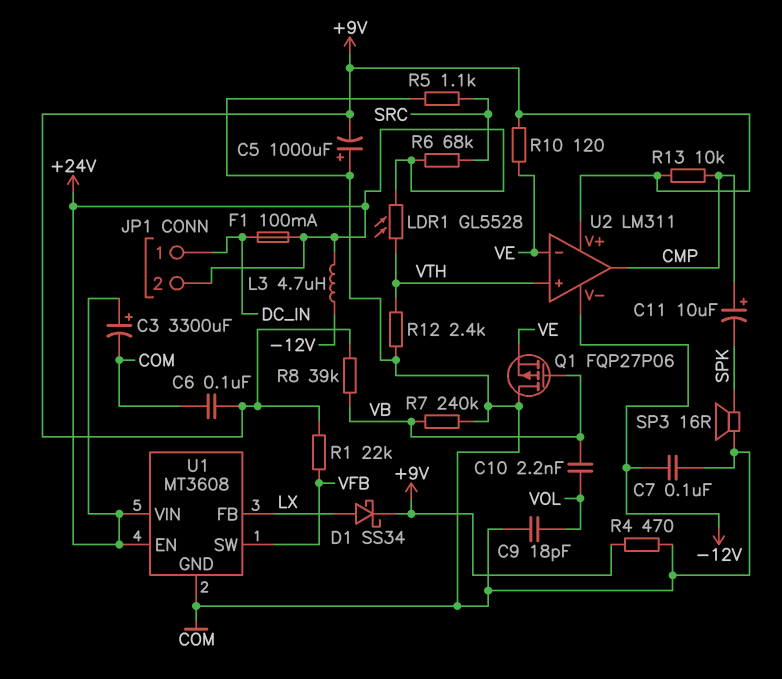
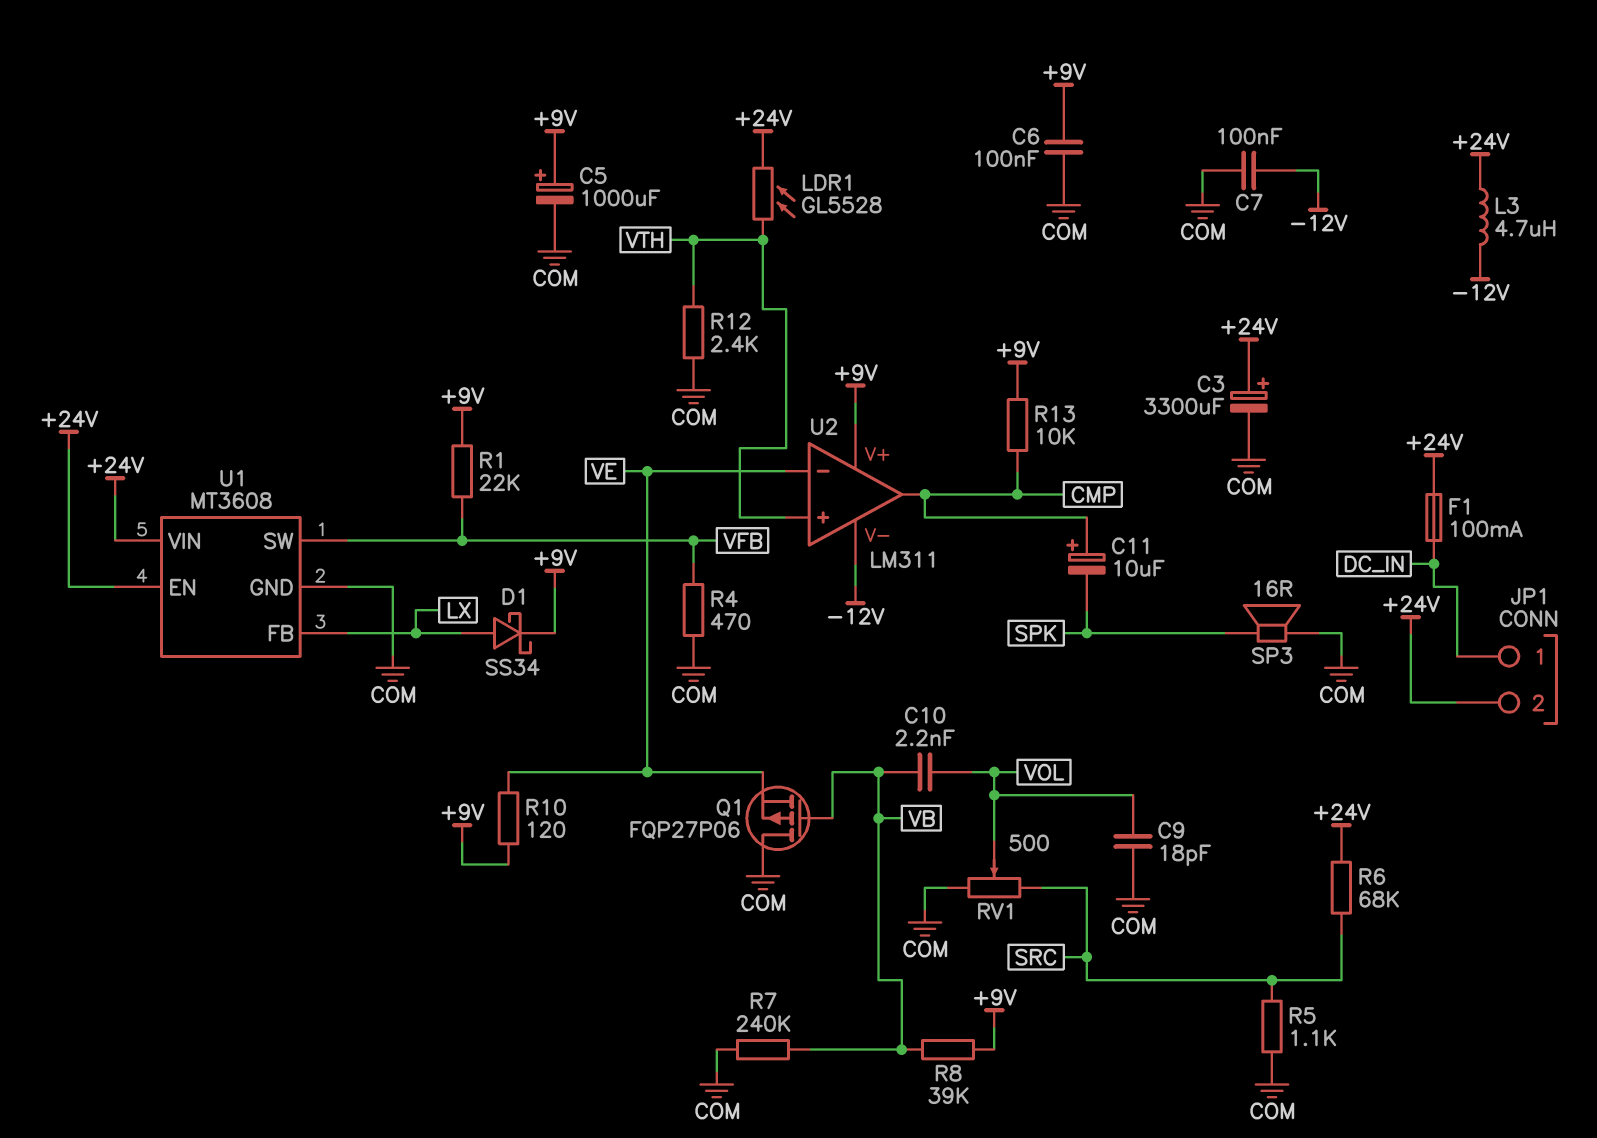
C5: 1000uF (plus COM, minus +9V) -> 1000uF (plus +9V, minus COM)
R4: 470 (+9V, COM) -> 470 (COM, VFB)
RV1: none -> 500 (COM, SRC, wiper VOL)

